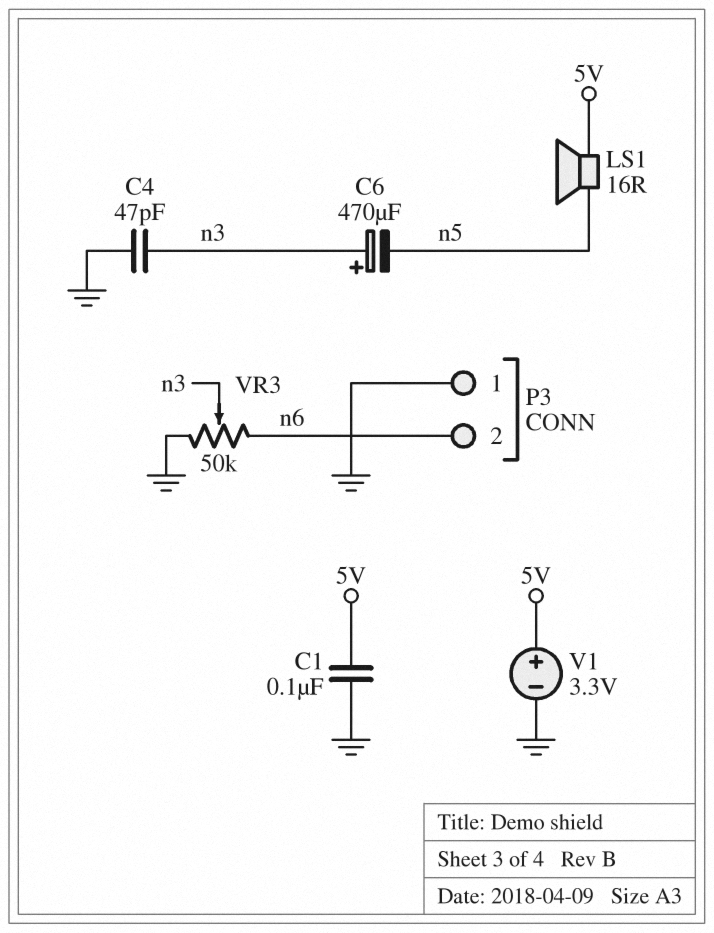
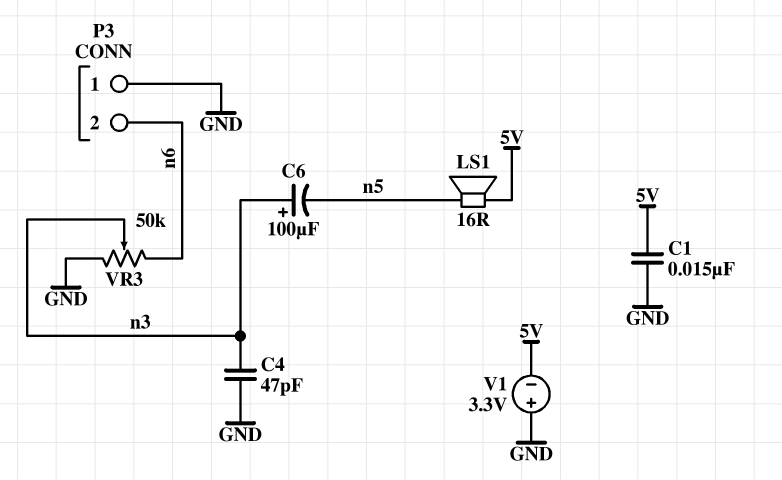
C1: 100nF (5V, GND) -> 15nF (5V, GND)
C6: 470uF (plus n3, minus n5) -> 100uF (plus n3, minus n5)
V1: 3.3V (plus 5V, minus GND) -> 3.3V (plus GND, minus 5V)

